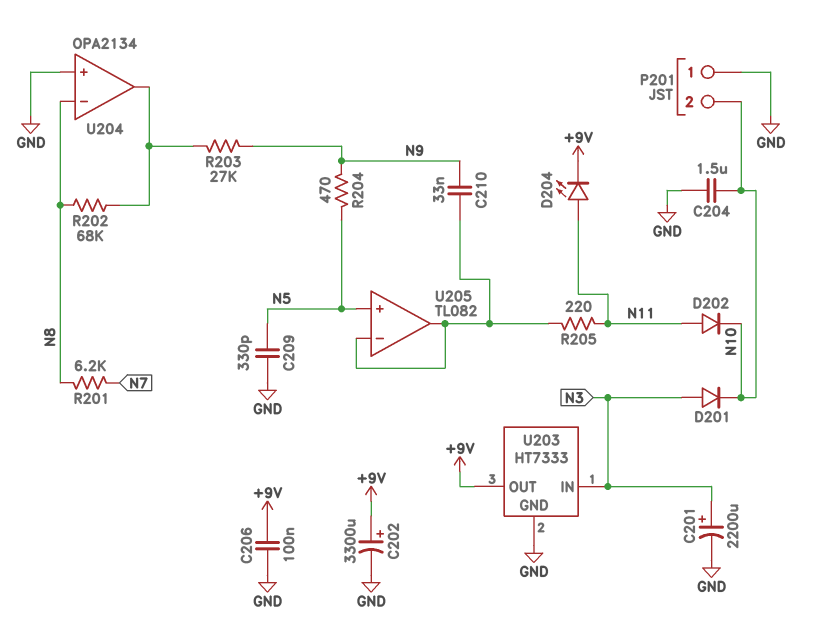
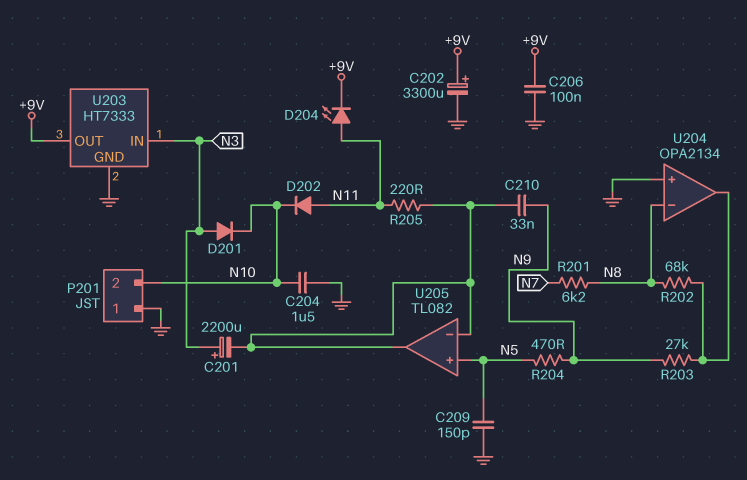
C201: 2200uF (plus N3, minus GND) -> 2200uF (plus N3, minus U205/in-)
C209: 330pF (GND, N5) -> 150pF (GND, N5)

